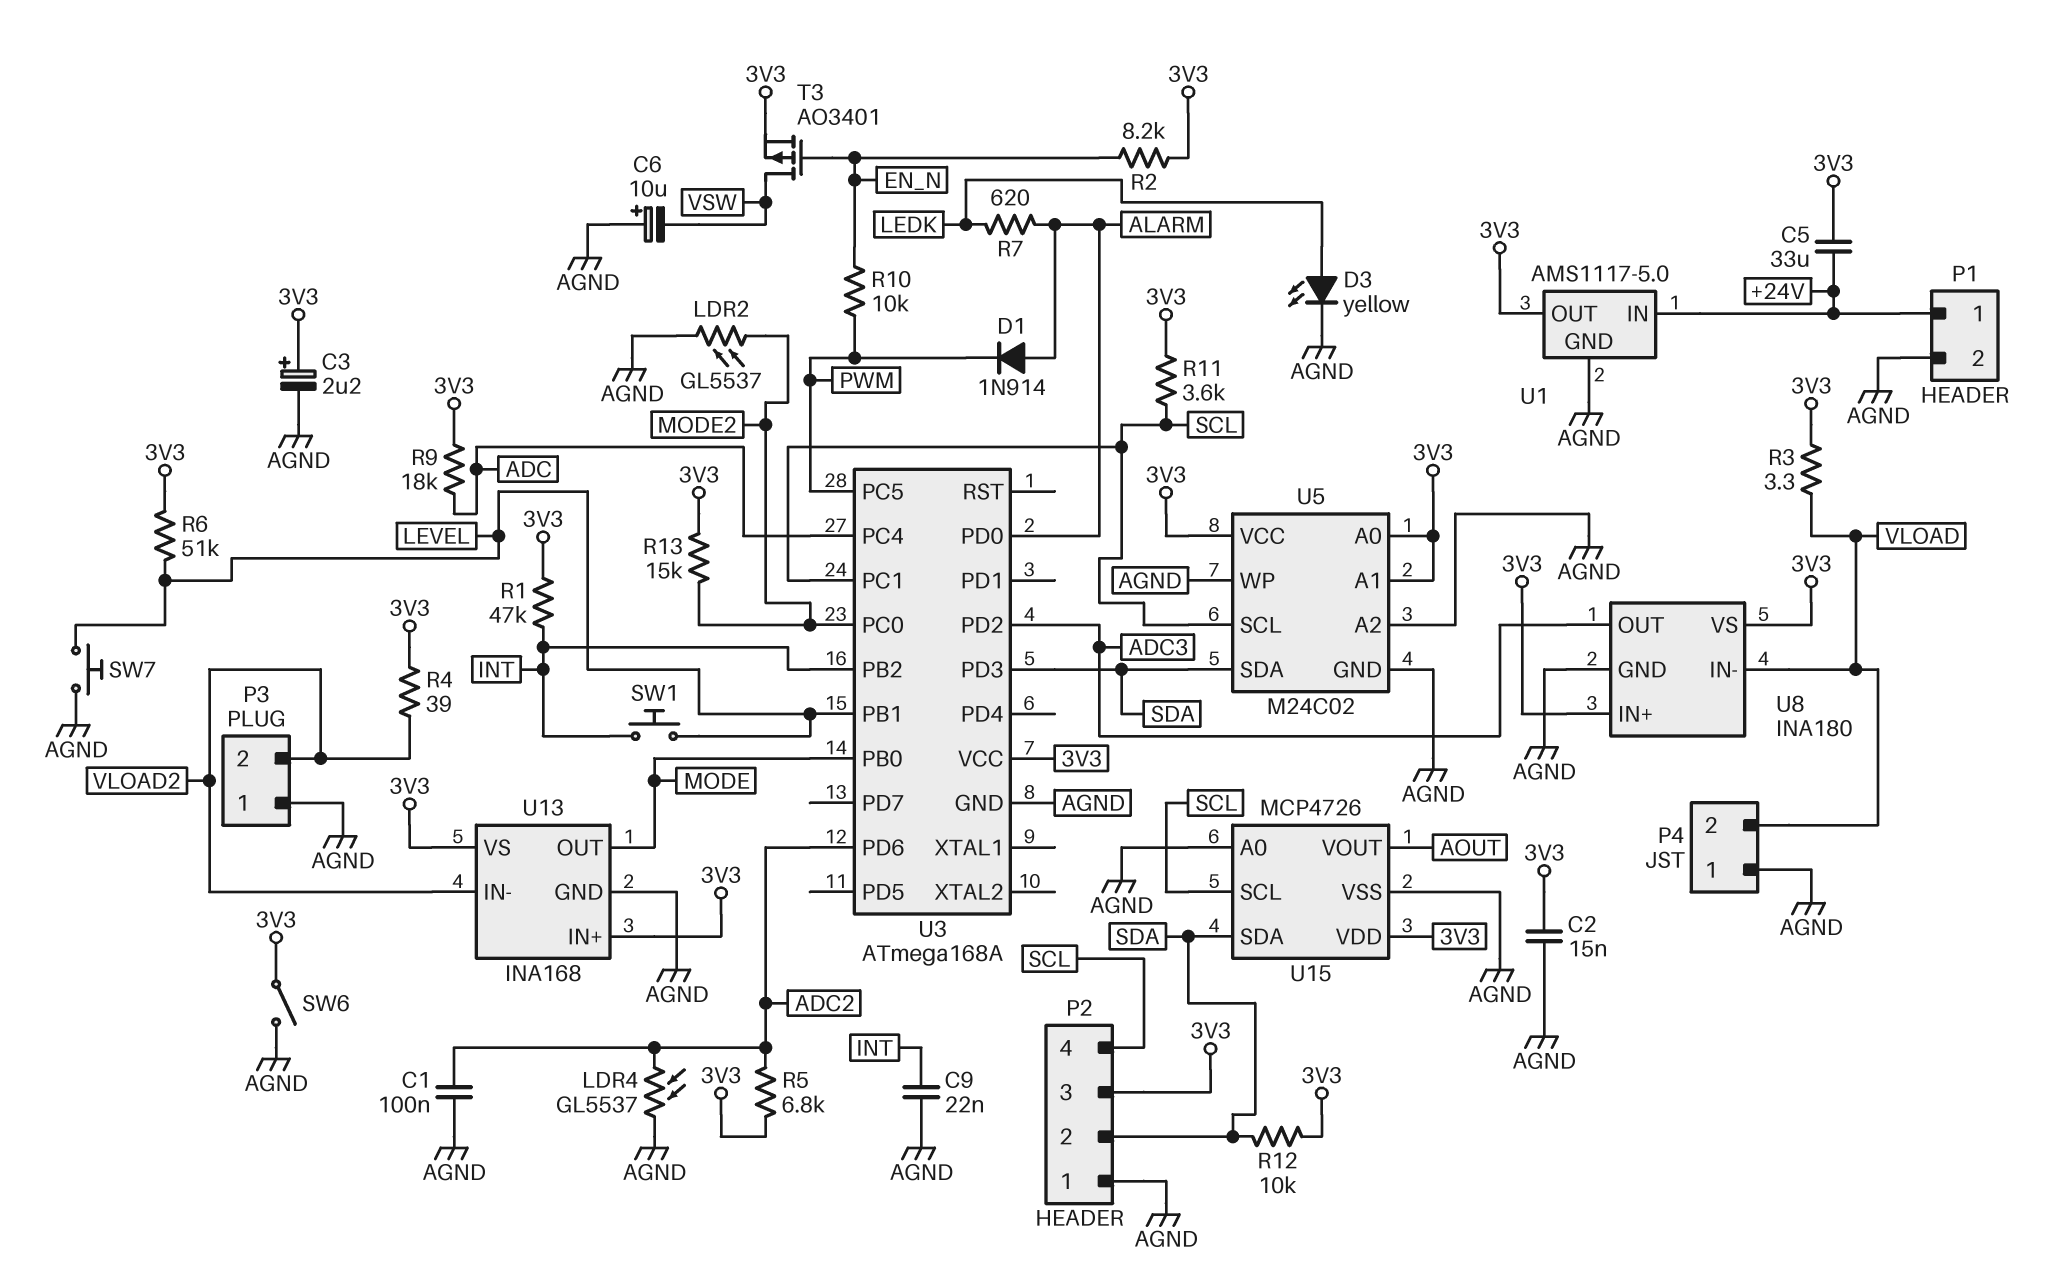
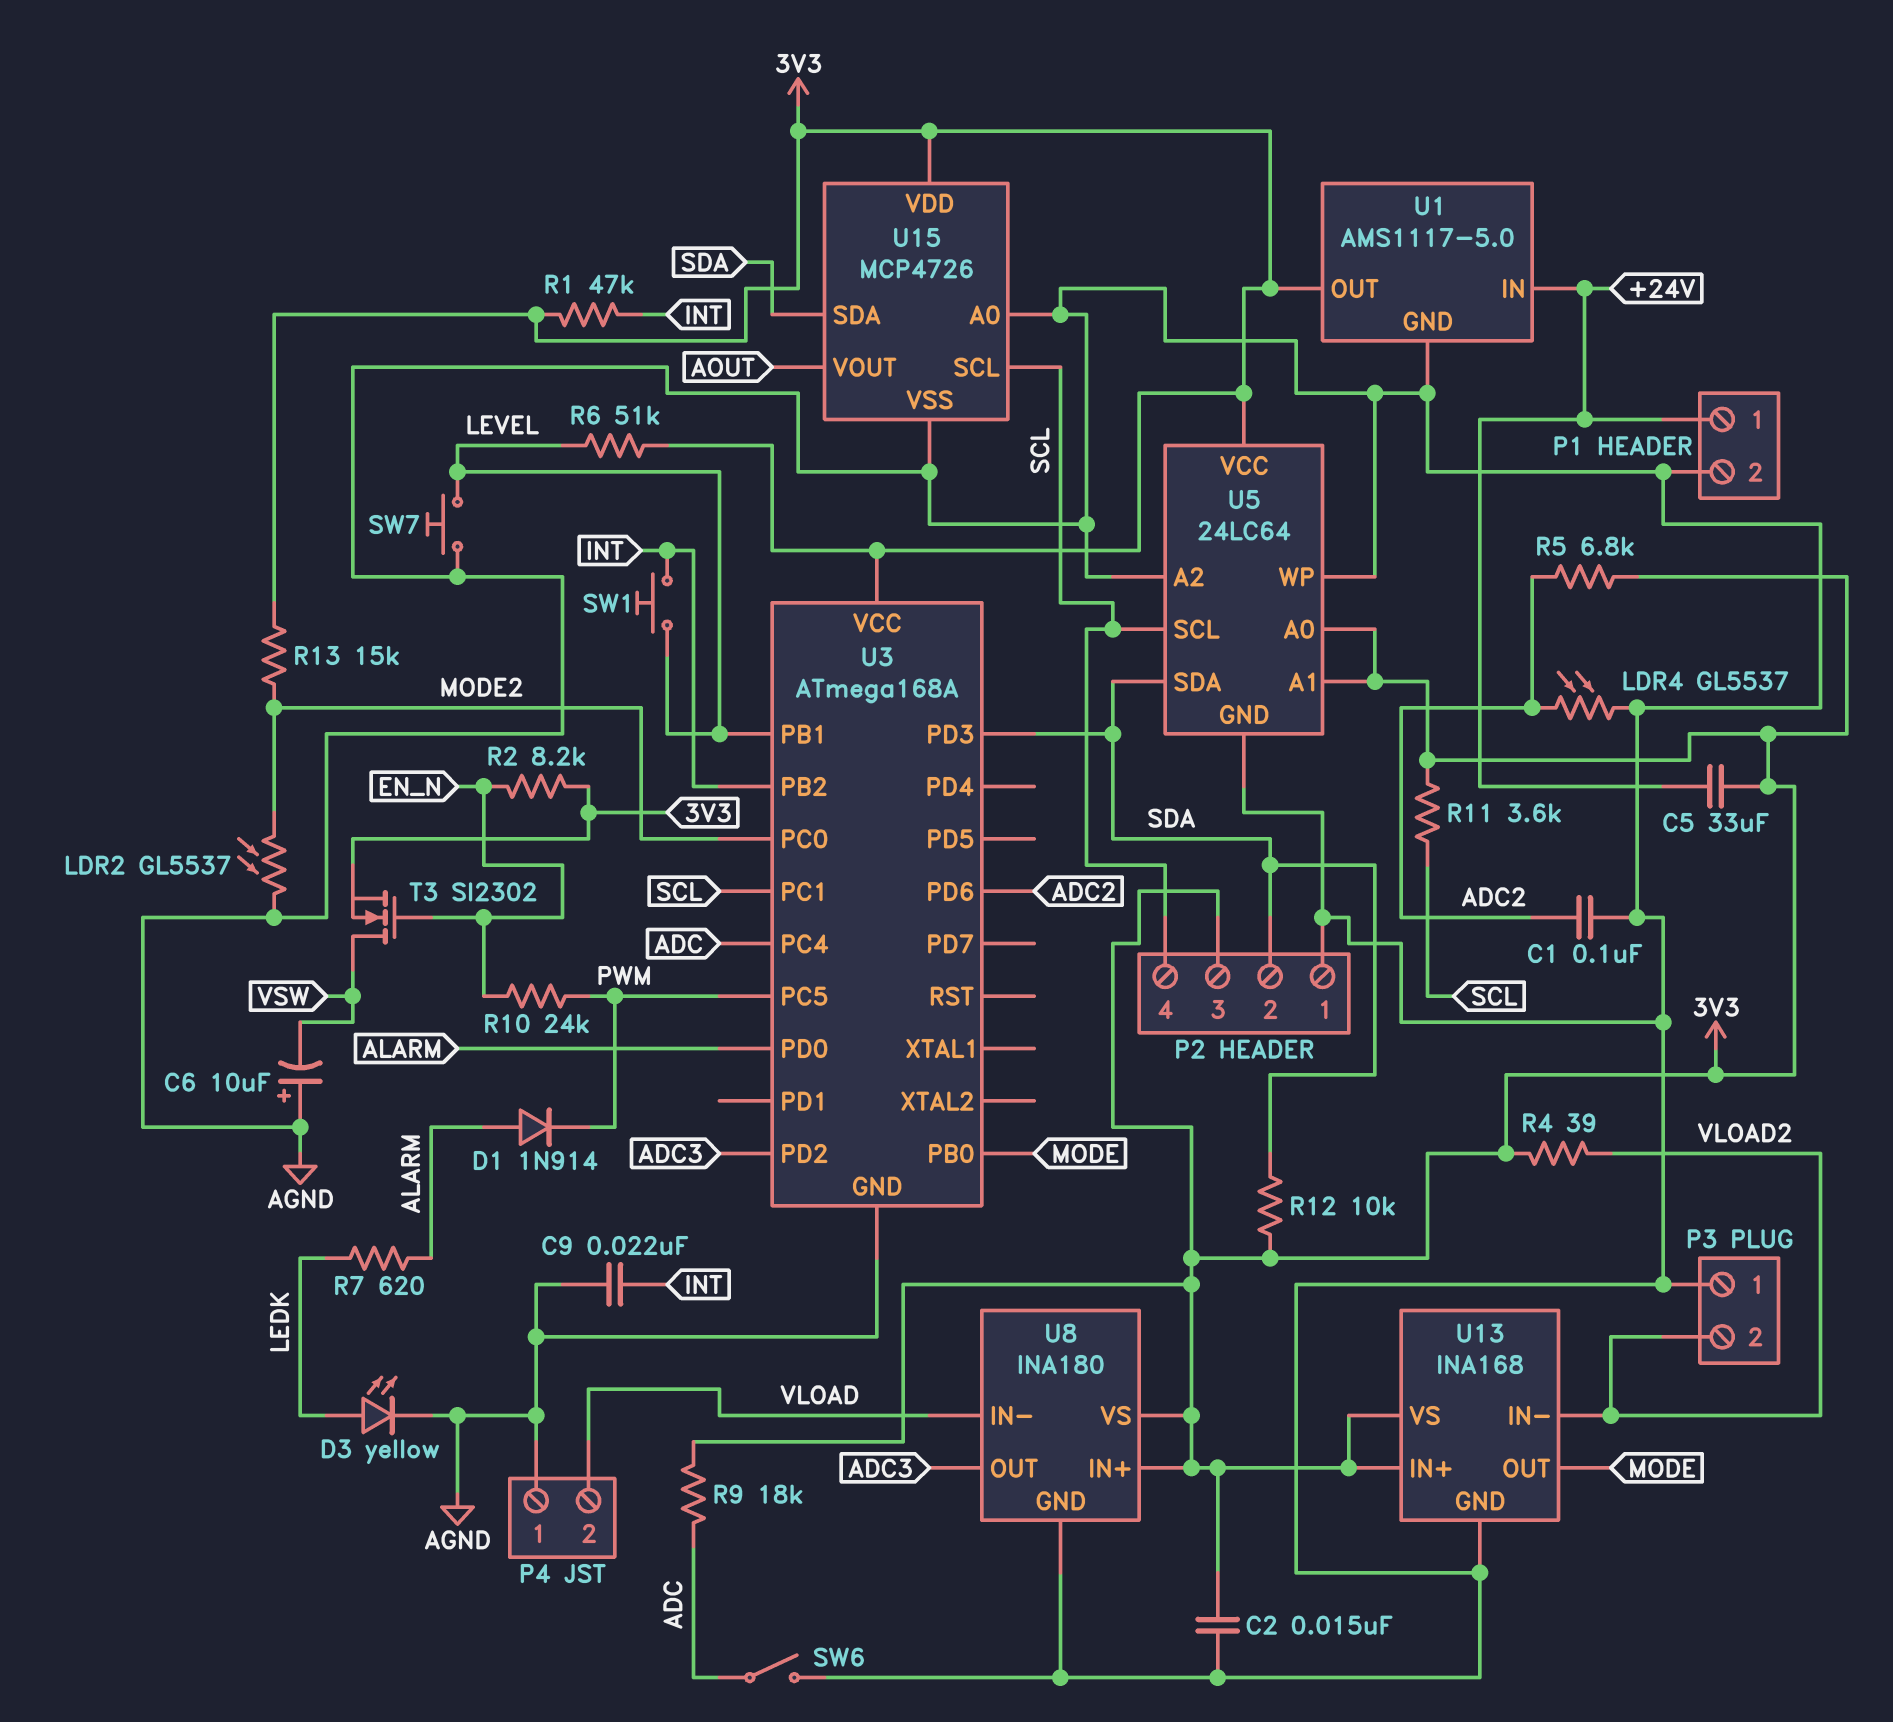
C3: 2.2uF (plus 3V3, minus AGND) -> none
R3: 3.3 (3V3, VLOAD) -> none
R10: 10k (EN_N, PWM) -> 24k (EN_N, PWM)
SW6: switch (3V3, AGND) -> switch (ADC, AGND)
T3: PMOS AO3401 (G EN_N, D VSW, S 3V3) -> NMOS SI2302 (G EN_N, D VSW, S 3V3)
U5: M24C02 -> 24LC64

